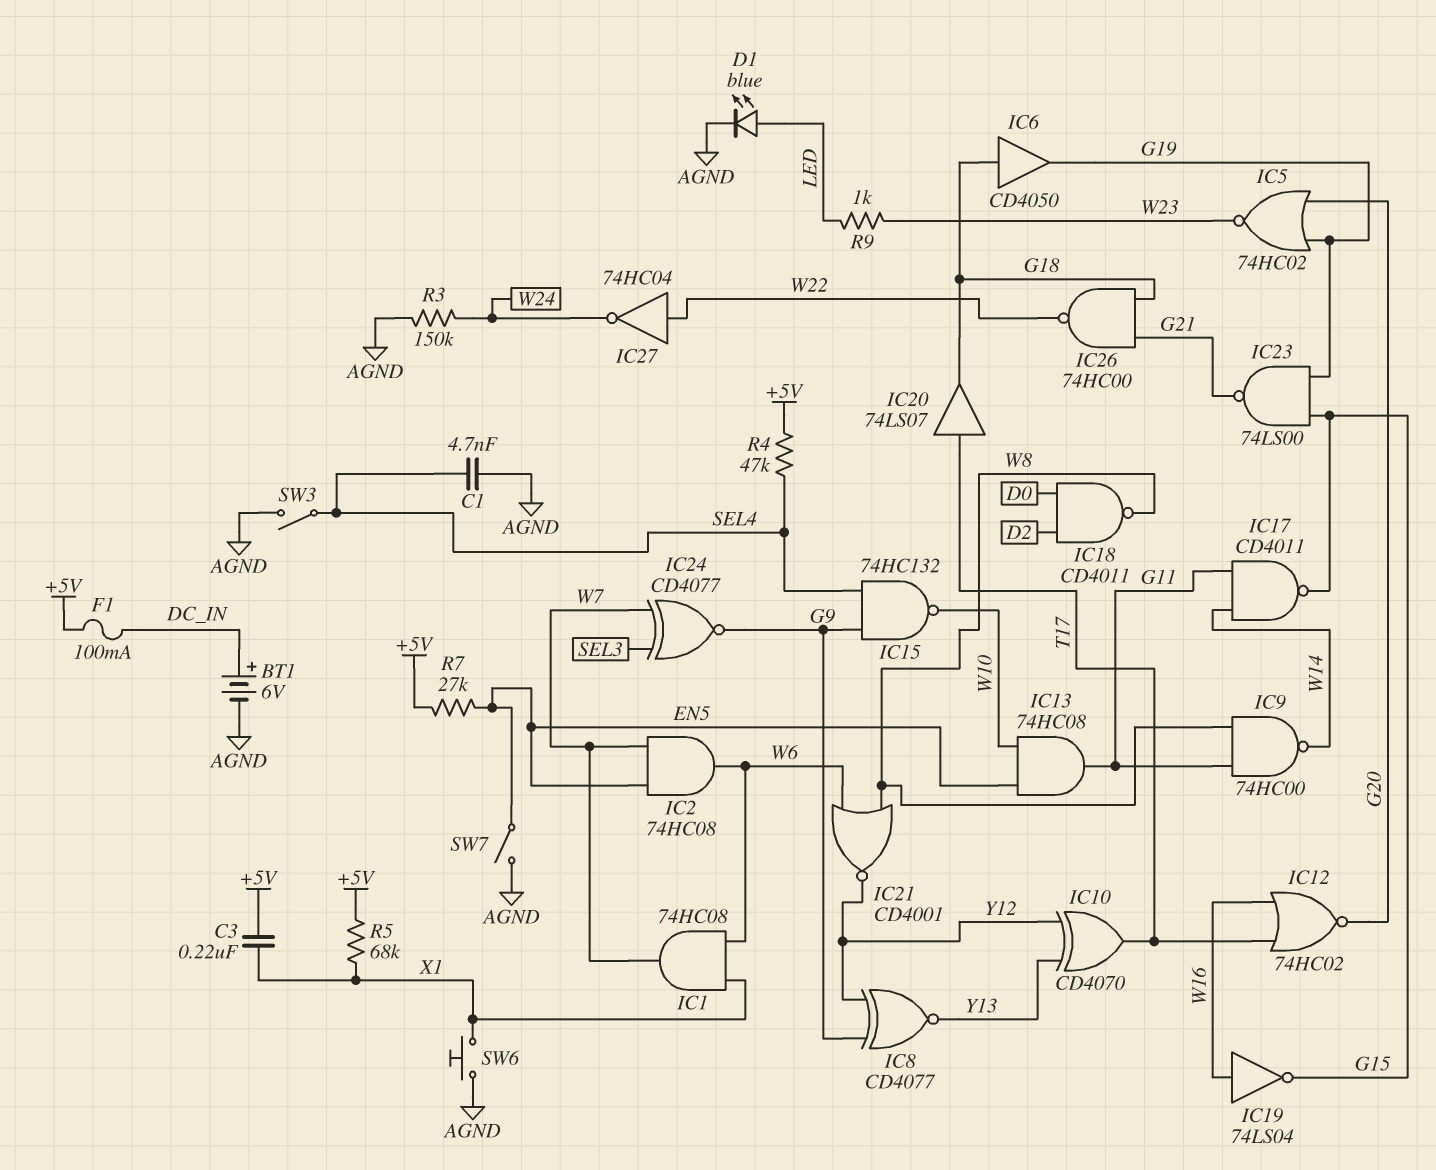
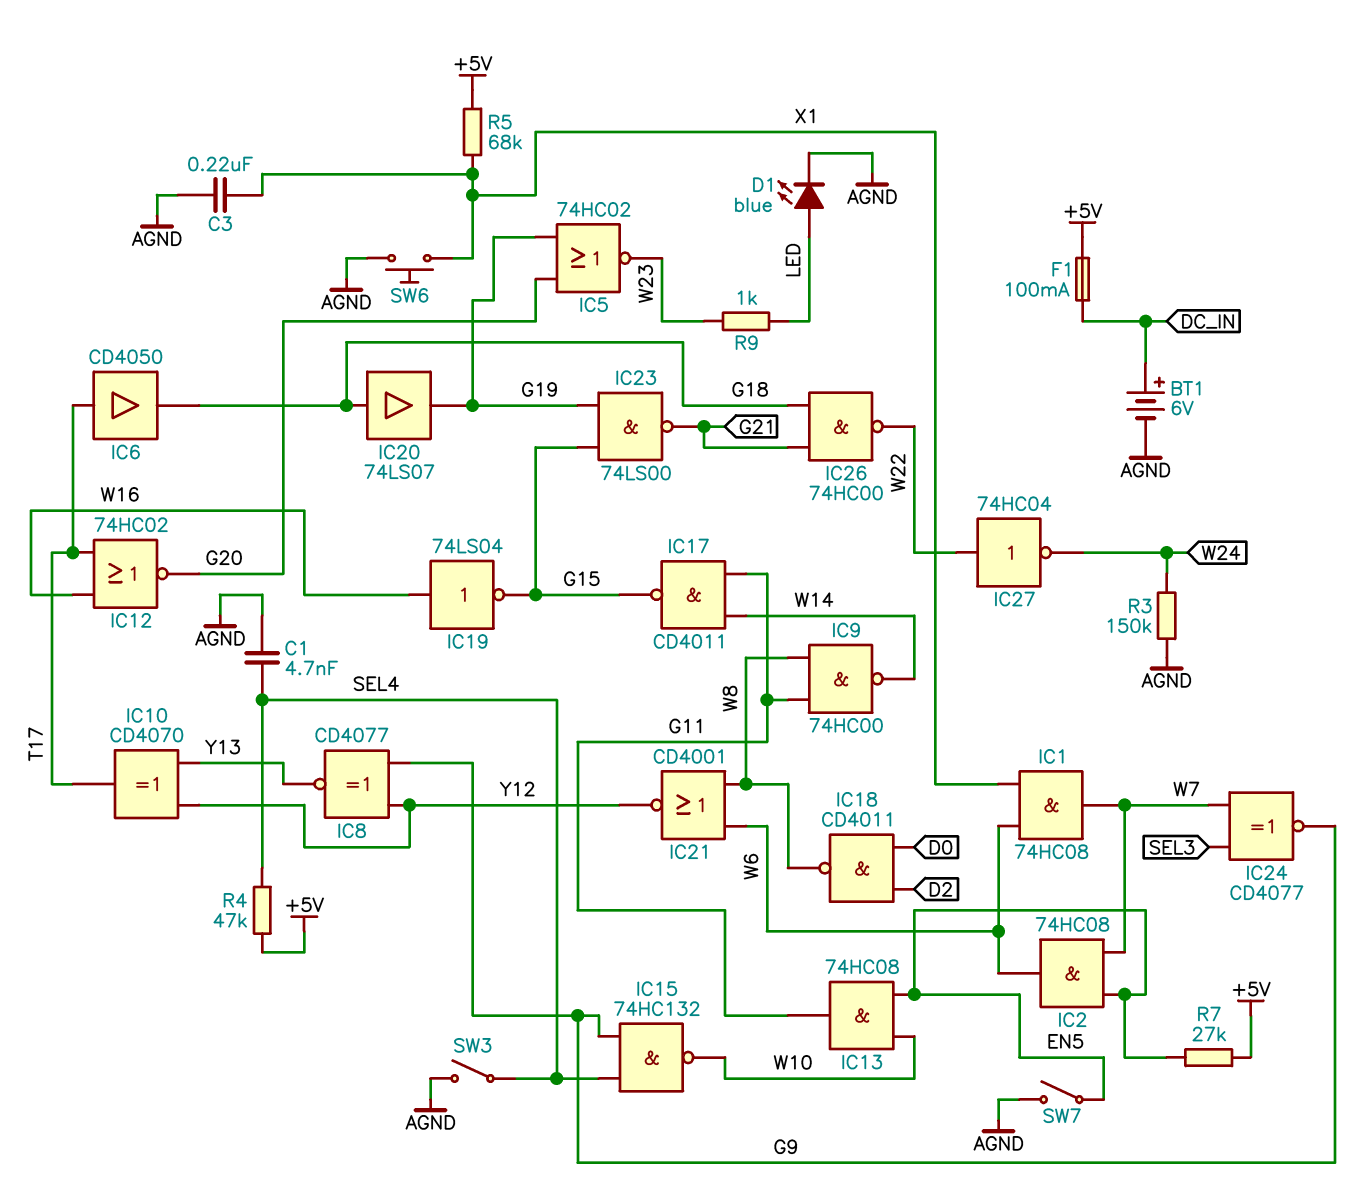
C3: 220nF (+5V, X1) -> 220nF (AGND, X1)
IC6: buffer CD4050 (in G18, out G19) -> buffer CD4050 (in T17, out G18)
IC20: buffer 74LS07 (in T17, out G18) -> buffer 74LS07 (in G18, out G19)

